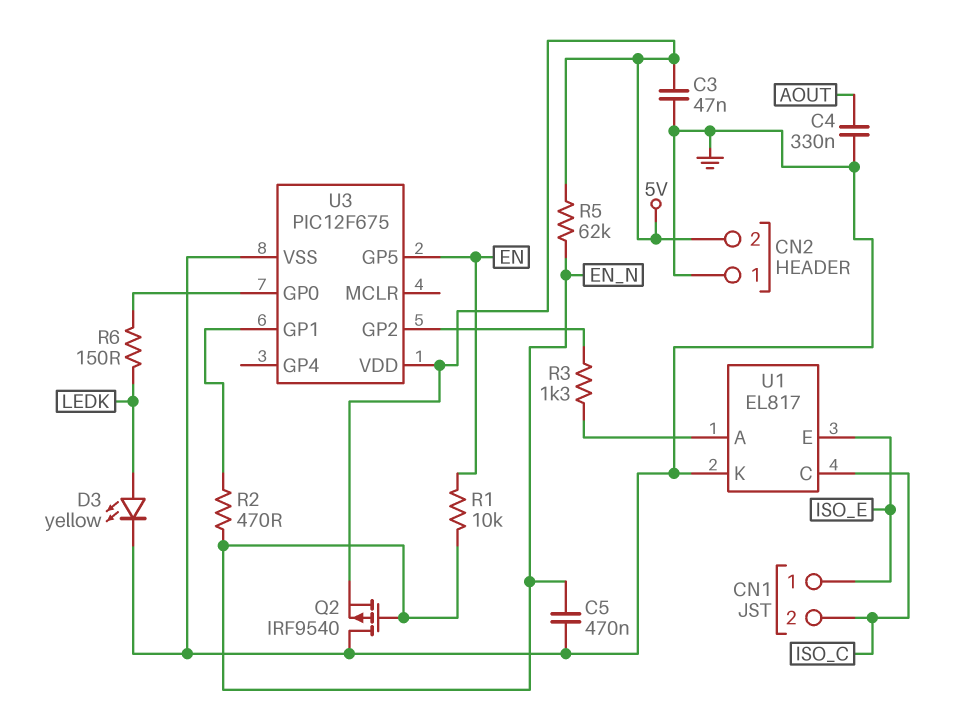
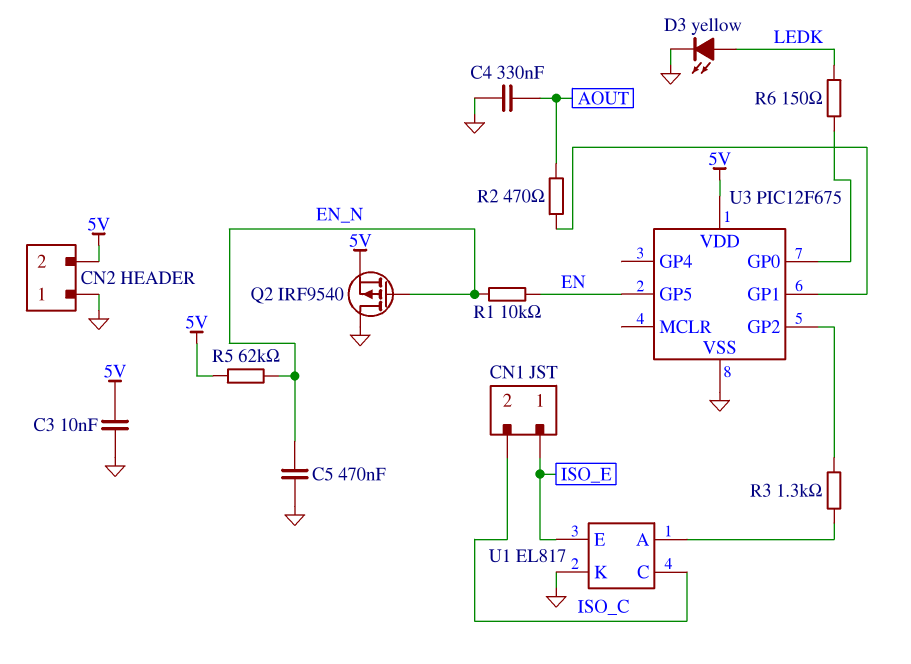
C3: 47nF (5V, GND) -> 10nF (5V, GND)
R2: 470 (EN_N, U3/GP1) -> 470 (AOUT, U3/GP1)

